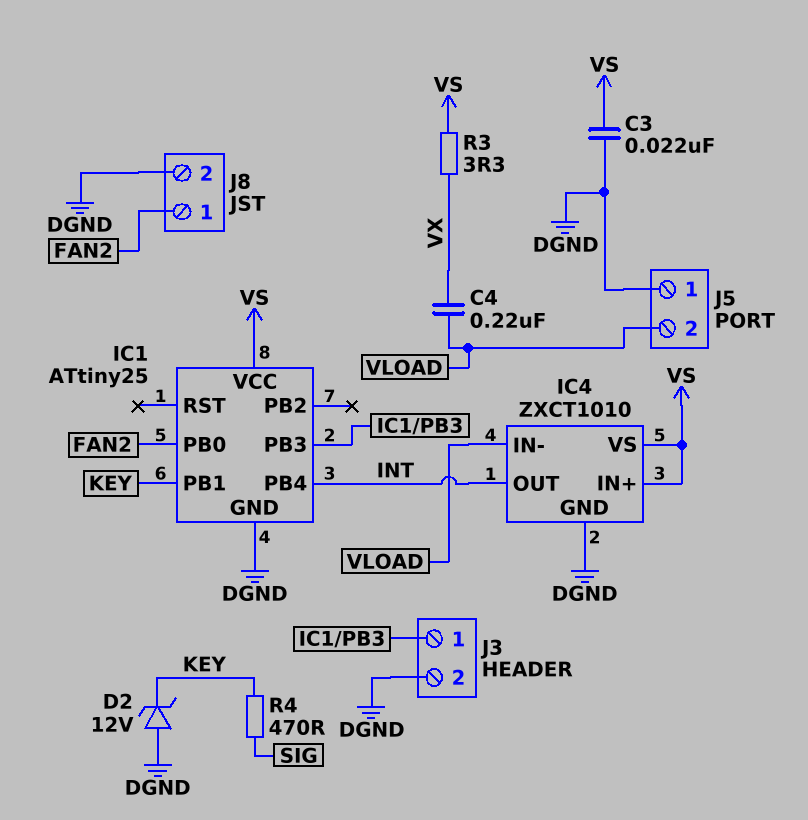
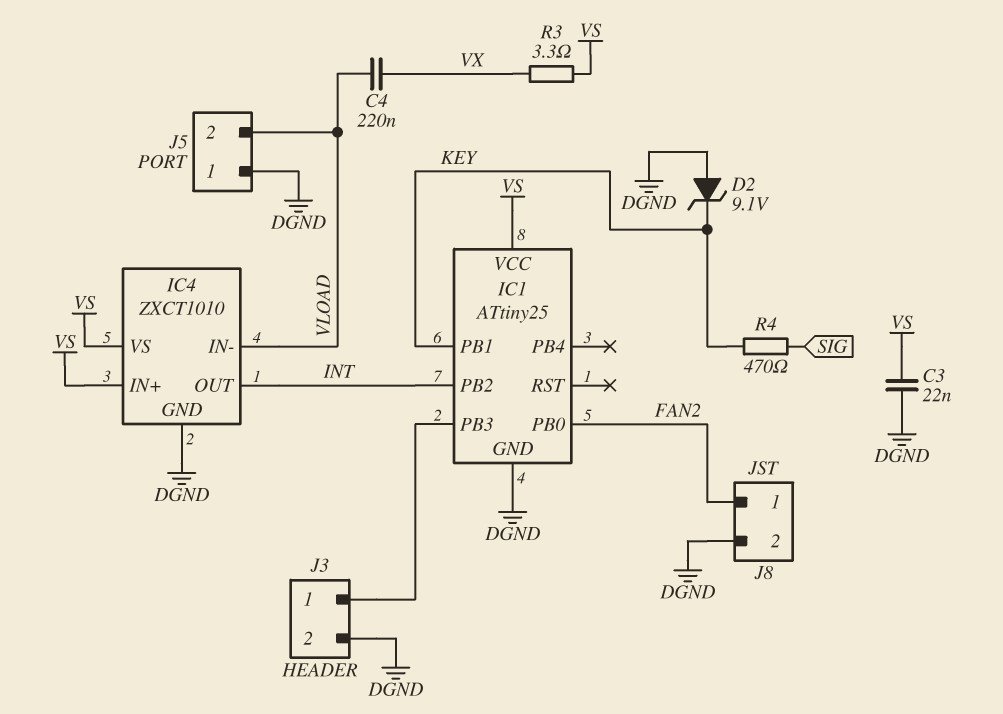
D2: zener 12V (A DGND, K KEY) -> zener 9.1V (A DGND, K KEY)
IC1 pin PB2: none -> INT
IC1 pin PB4: INT -> none

